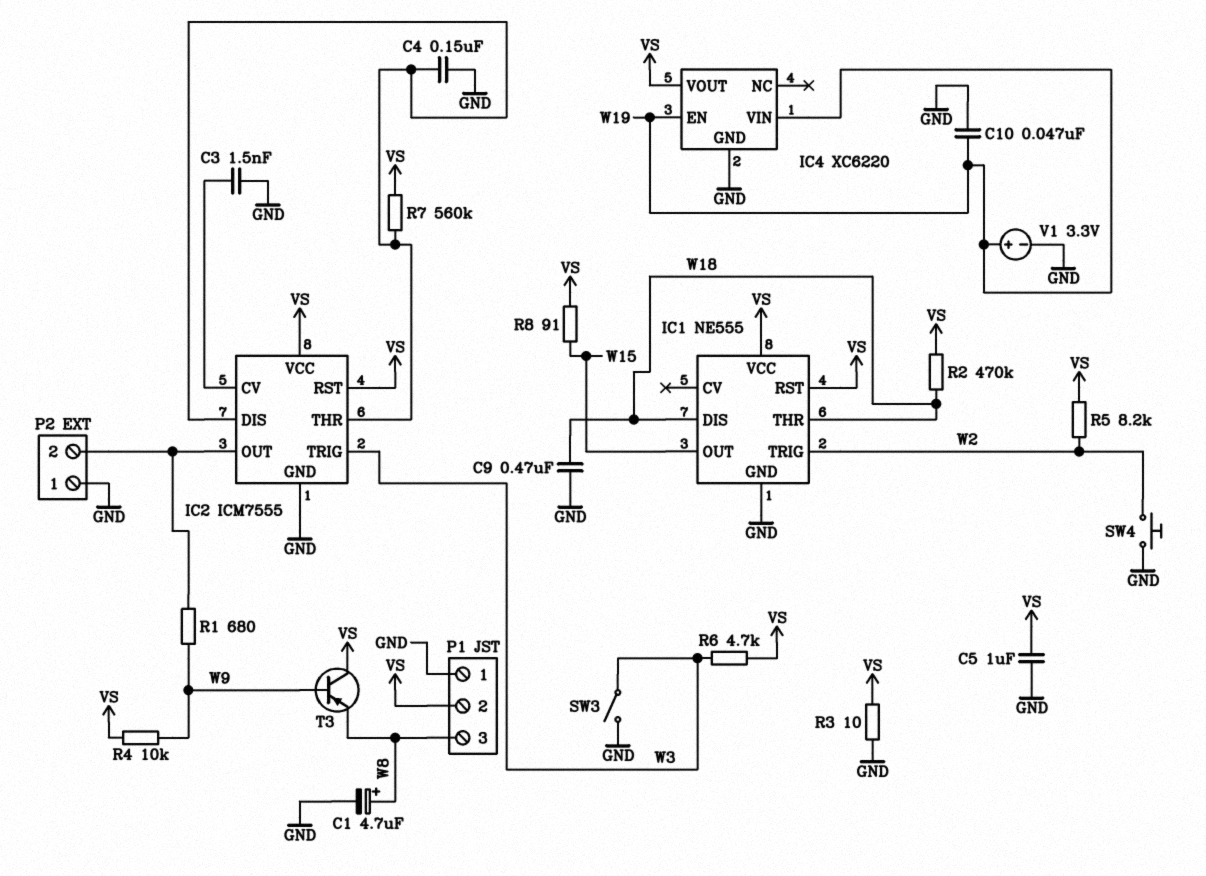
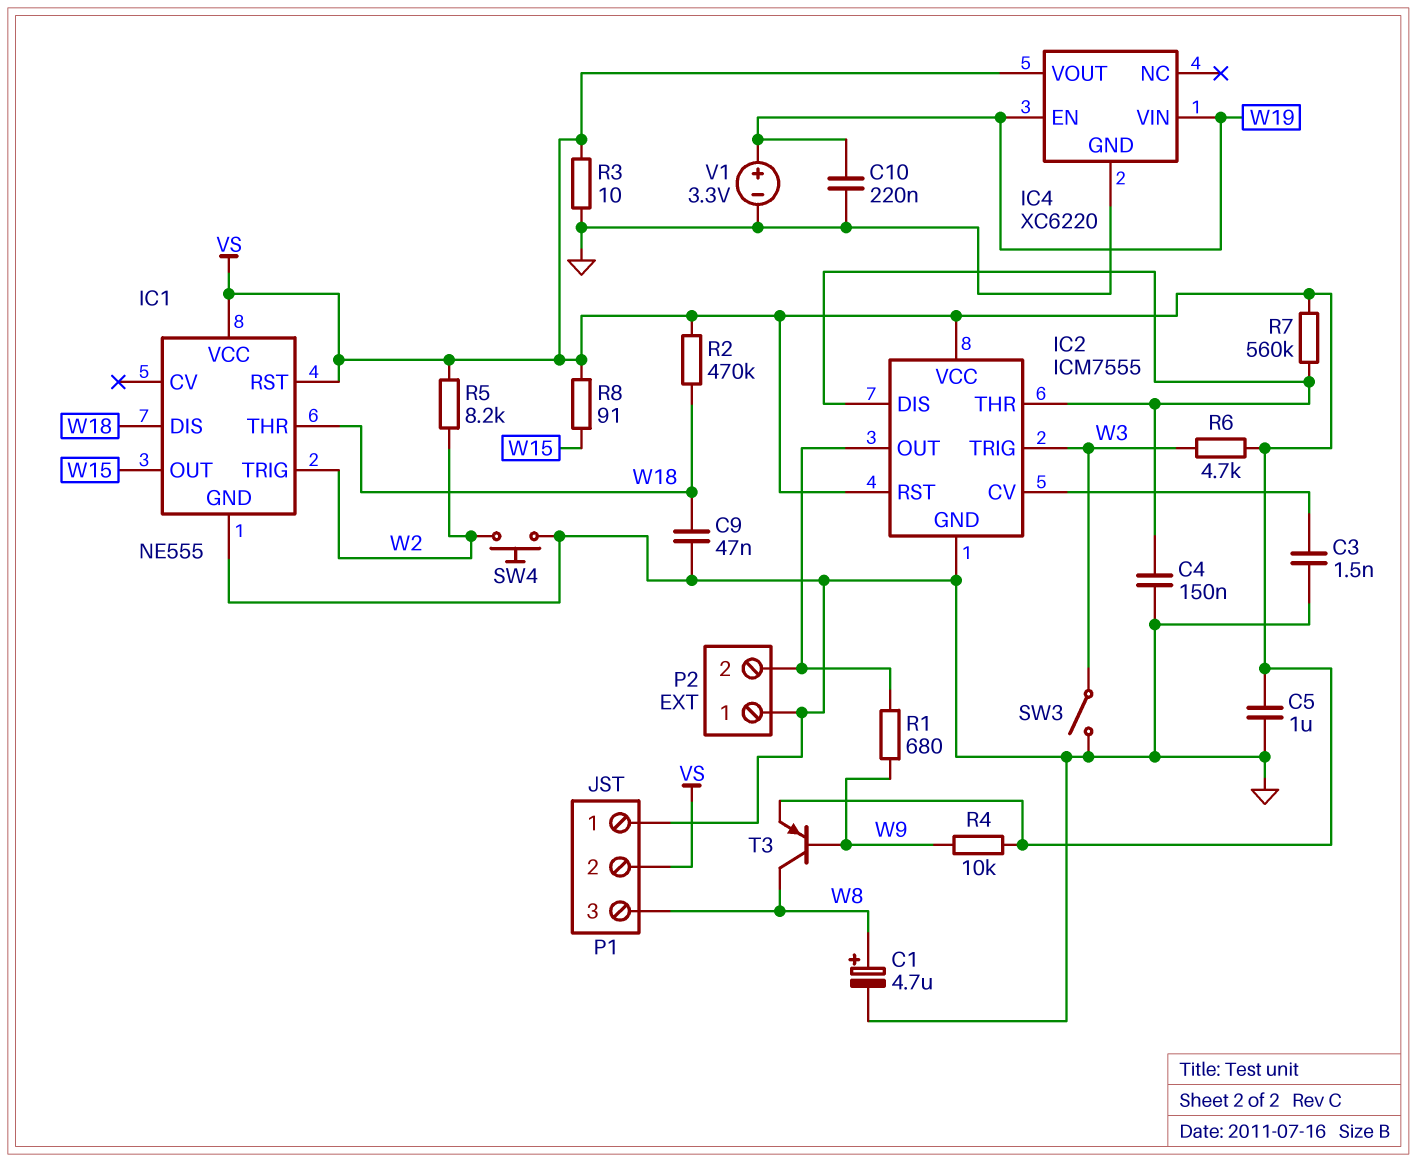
C9: 470nF (GND, W18) -> 47nF (GND, W18)
C10: 47nF (GND, W19) -> 220nF (GND, W19)
T3: PNP (B W9, C VS, E W8) -> PNP (B W9, C W8, E VS)

